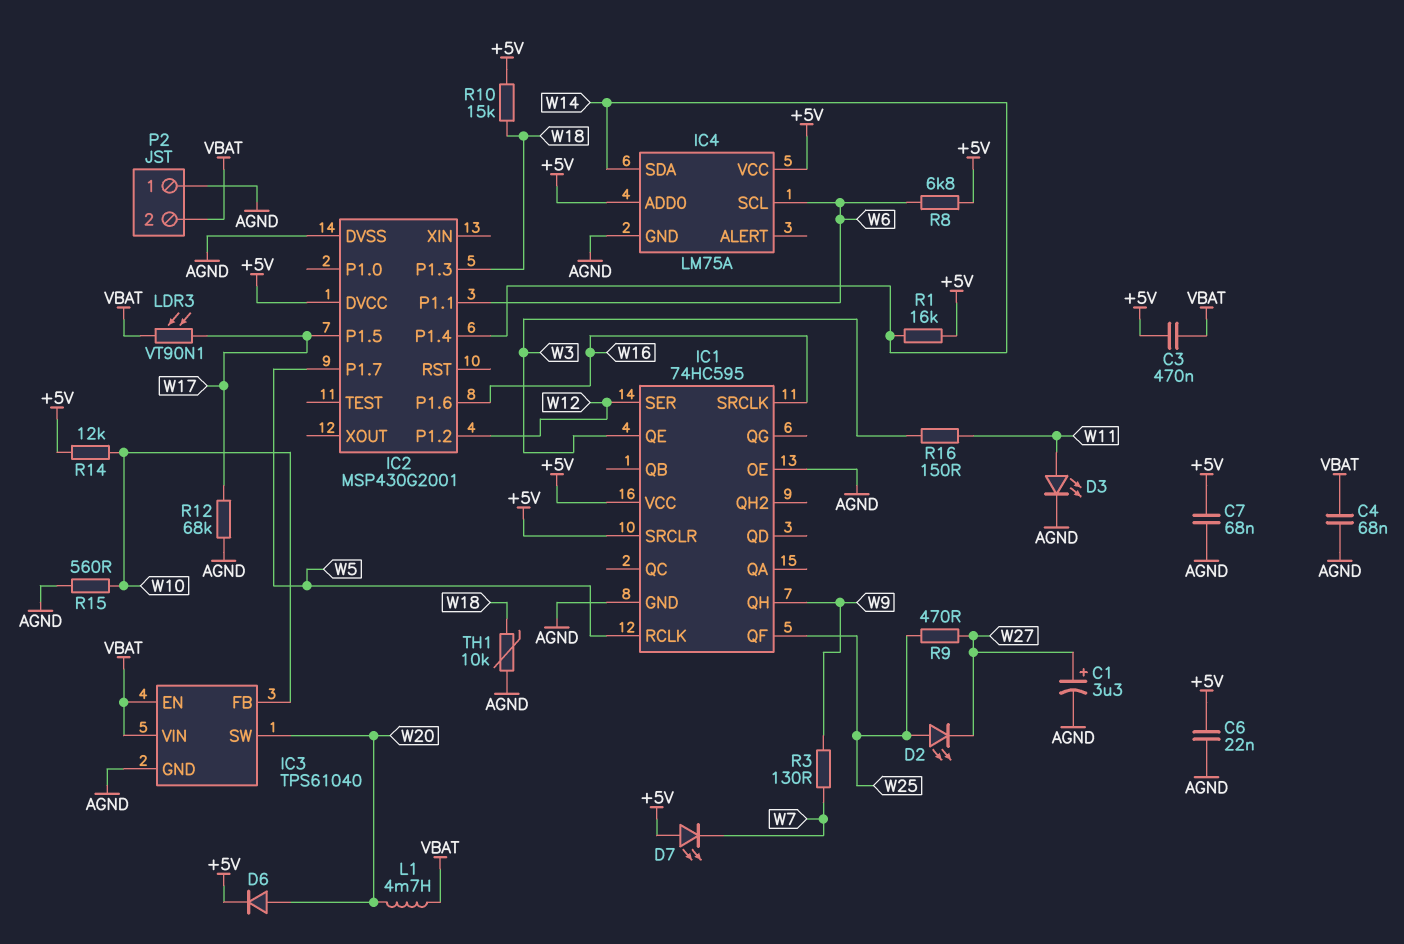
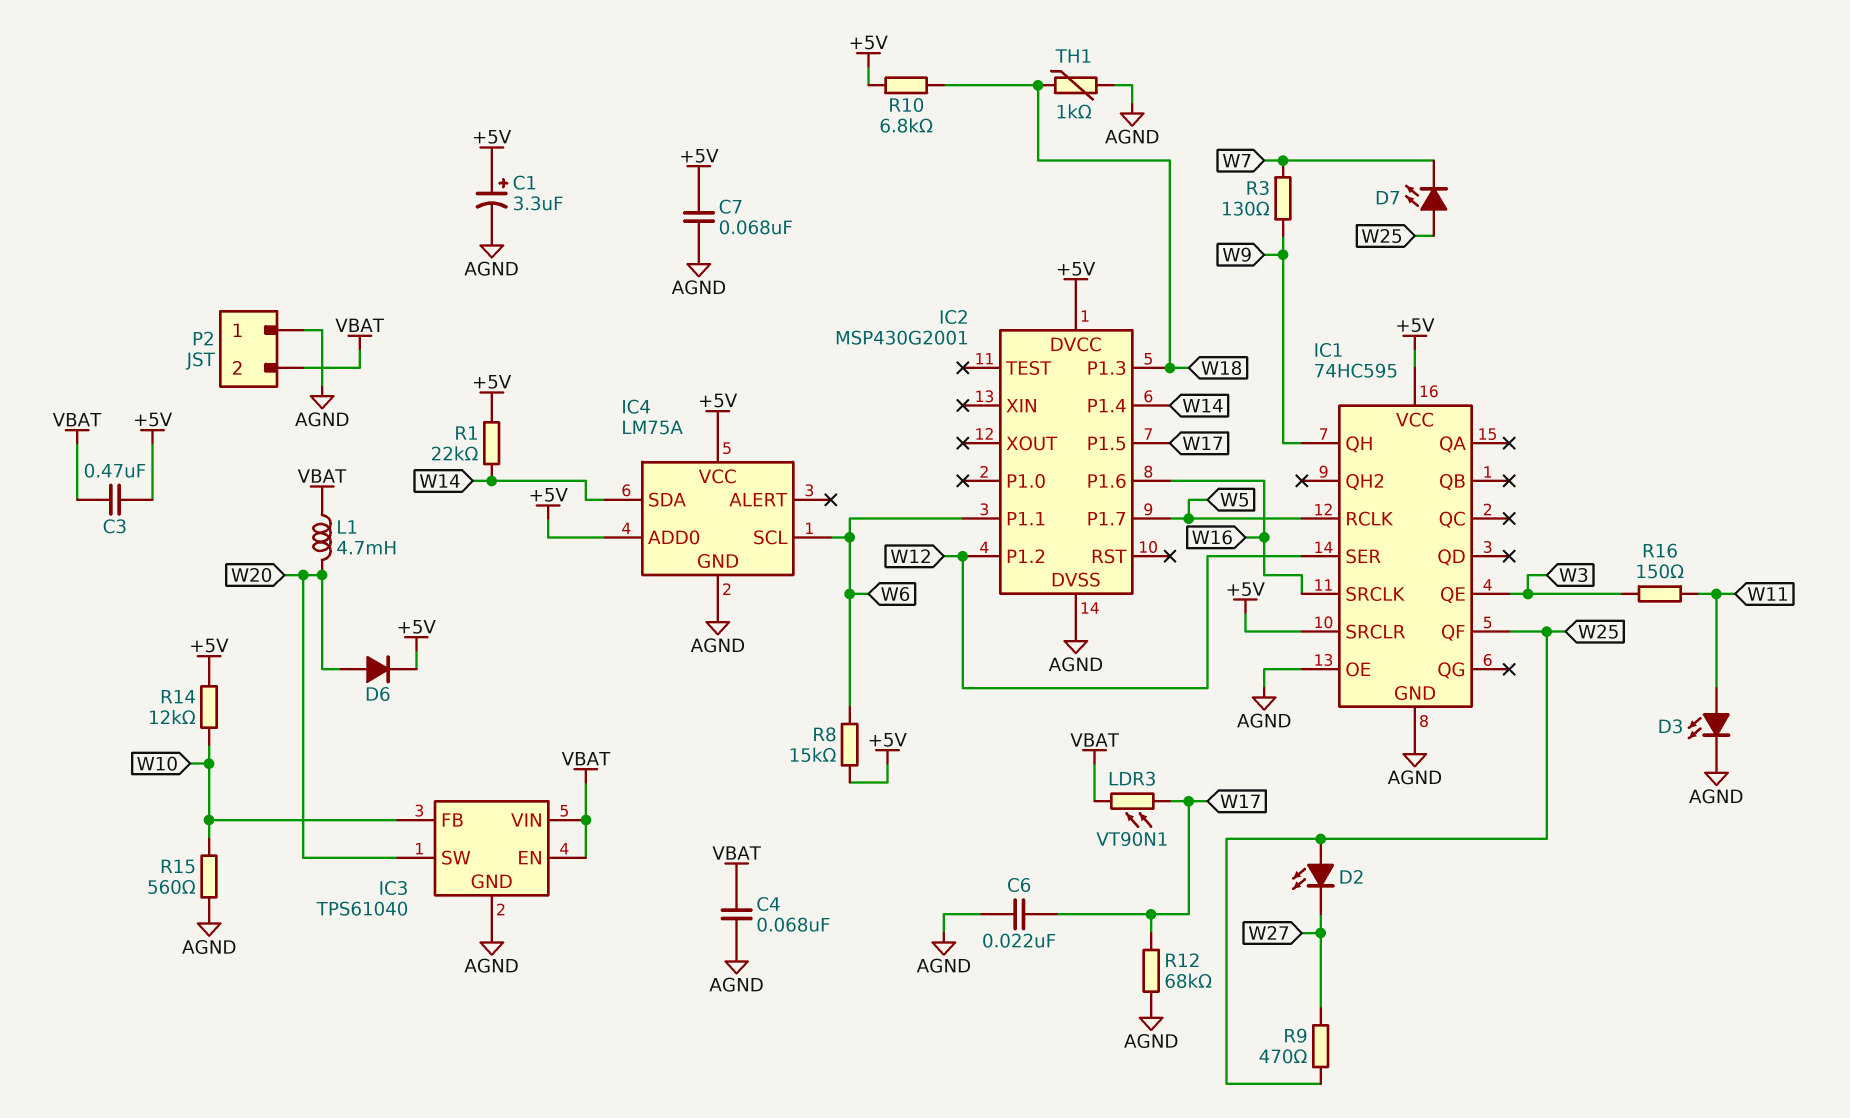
C1: 3.3uF (plus W27, minus AGND) -> 3.3uF (plus +5V, minus AGND)
C6: 22nF (+5V, AGND) -> 22nF (AGND, W17)
D7: LED (A +5V, K W7) -> LED (A W25, K W7)
R1: 16k (+5V, W14) -> 22k (+5V, W14)
R8: 6.8k (+5V, W6) -> 15k (+5V, W6)
R10: 15k (+5V, W18) -> 6.8k (+5V, W18)
TH1: 10k (AGND, W18) -> 1k (AGND, W18)

